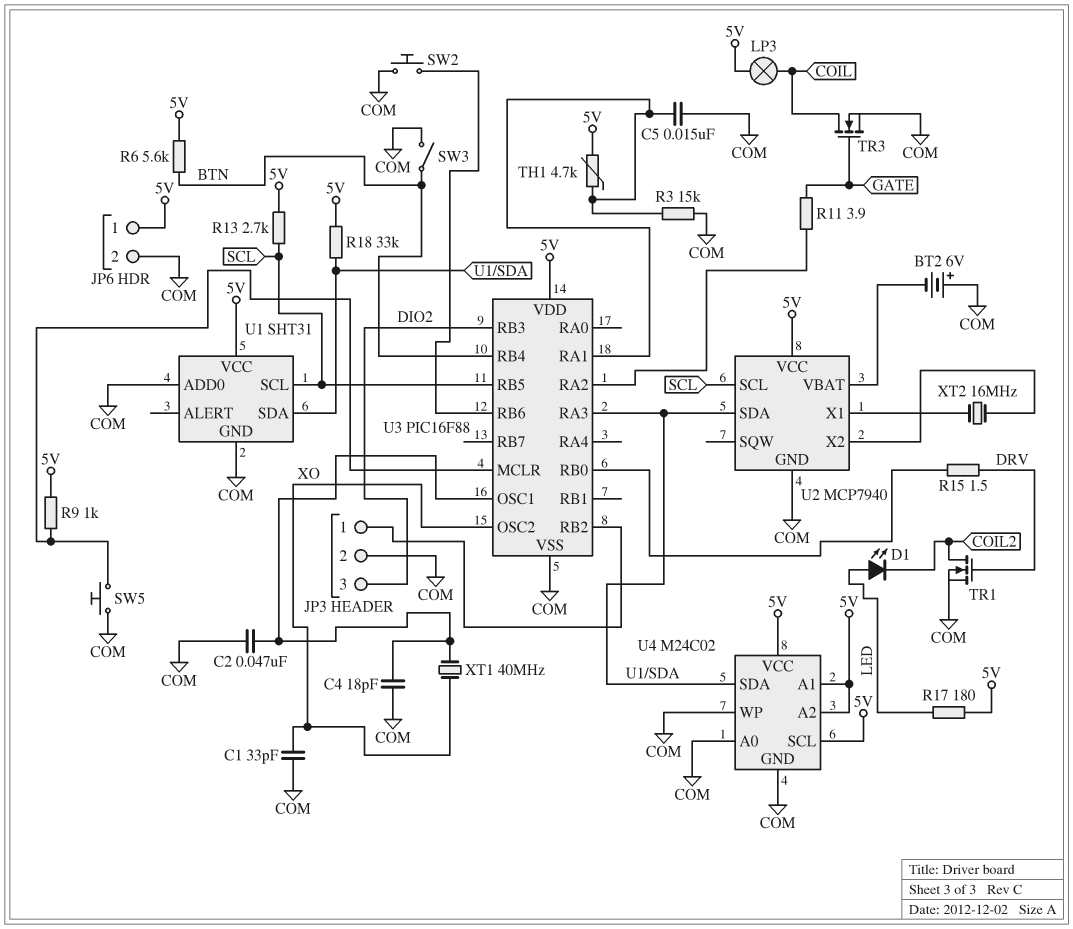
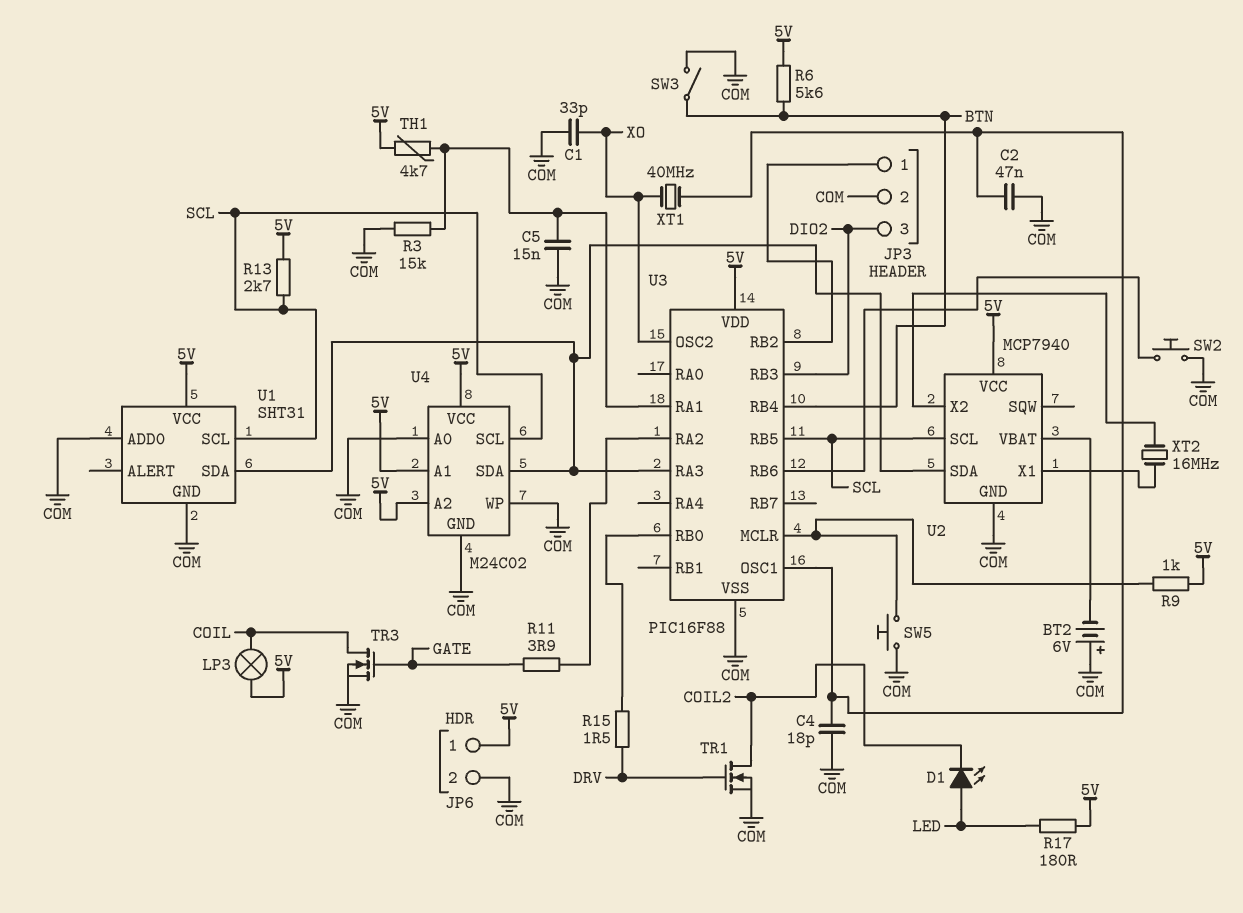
R18: 33k (5V, U1/SDA) -> none
U4 pin SCL: 5V -> SCL

